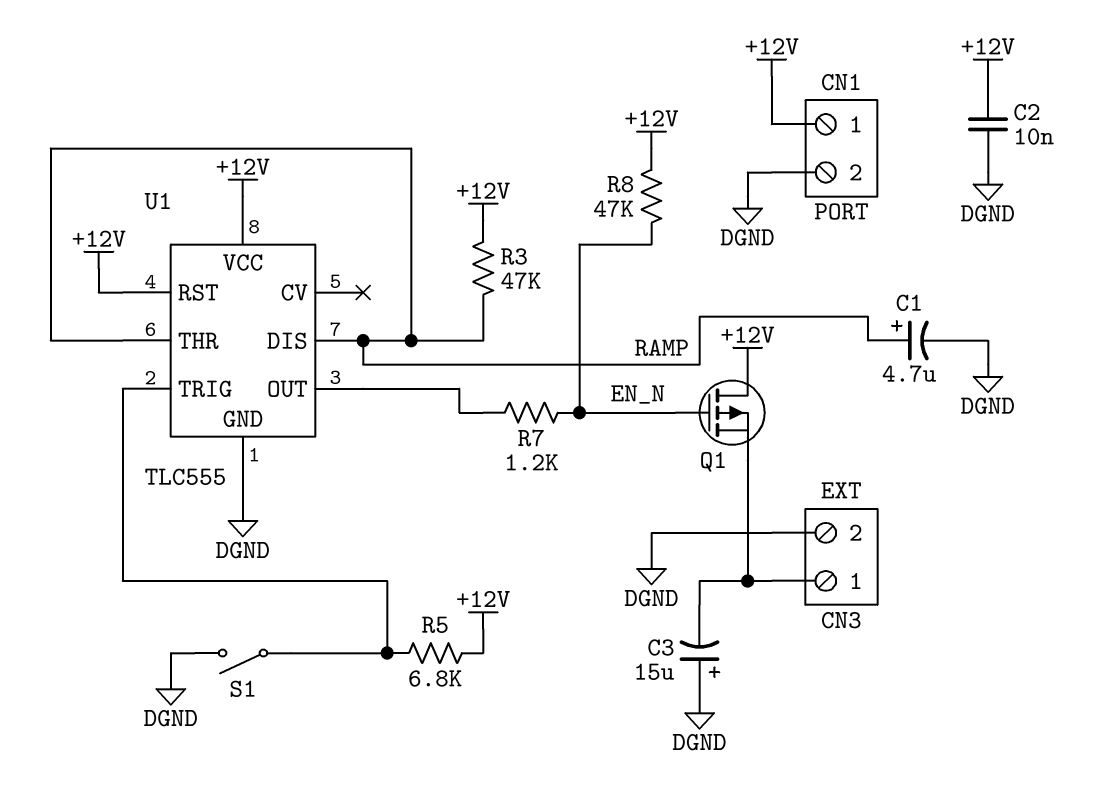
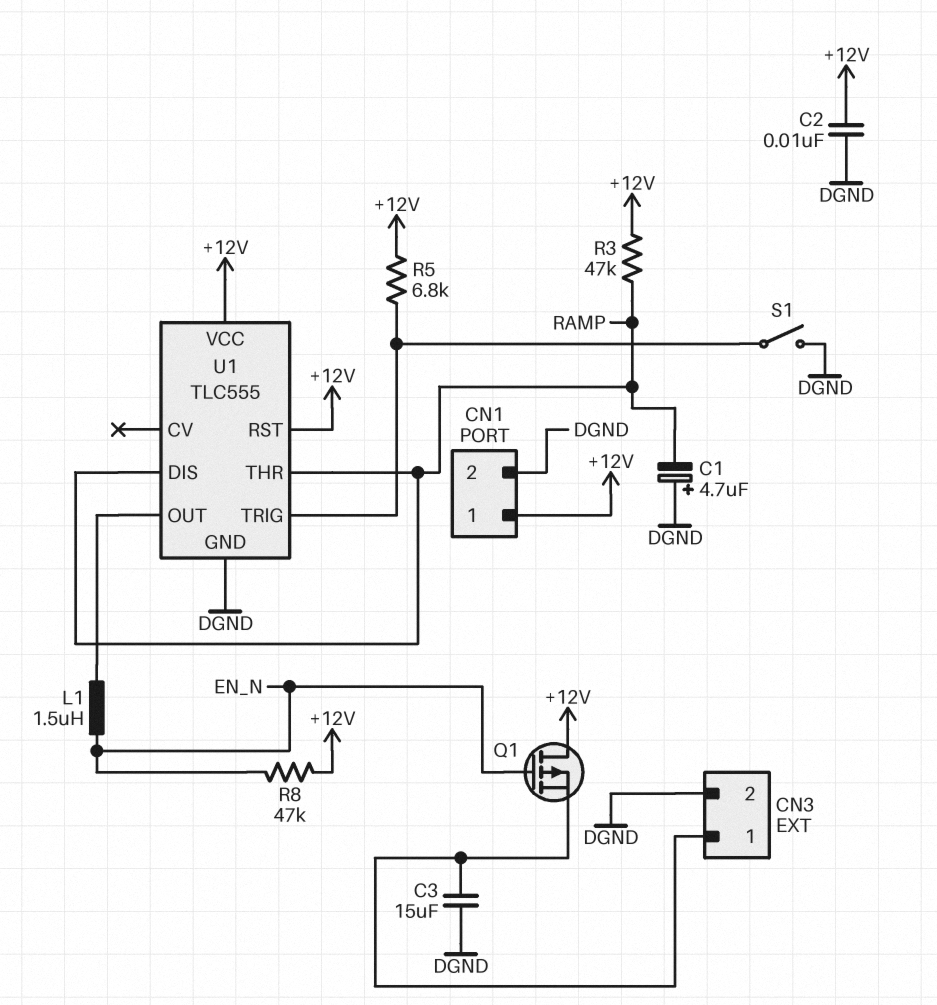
C1: 4.7uF (plus RAMP, minus DGND) -> 4.7uF (plus DGND, minus RAMP)
C3: 15uF (plus DGND, minus CN3/1) -> 15uF (CN3/1, DGND)
L1: none -> 1.5uH (EN_N, U1/OUT)
R7: 1.2k (EN_N, U1/OUT) -> none

